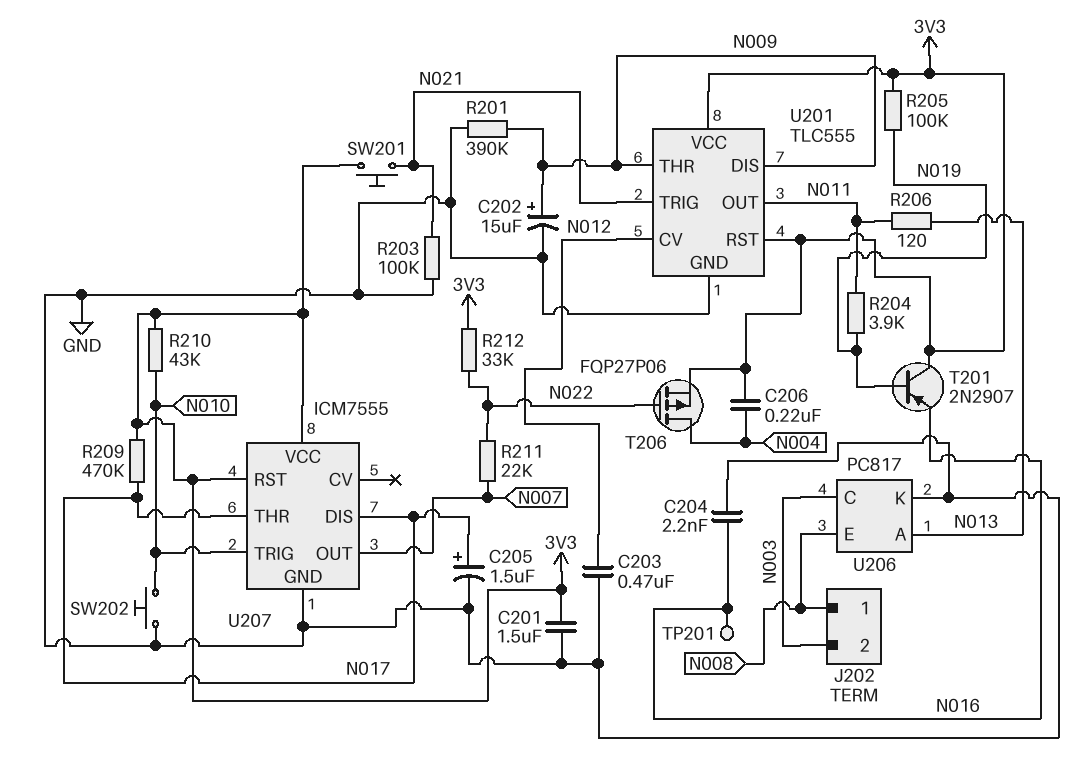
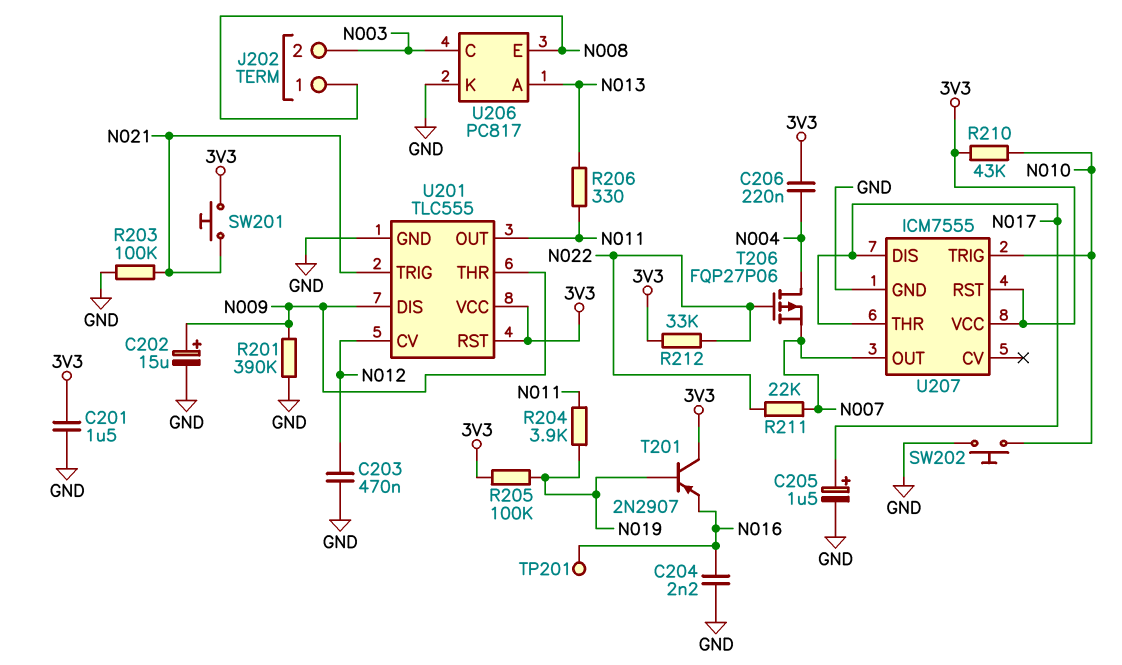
R206: 120 (N011, N013) -> 330 (N011, N013)
R209: 470k (3V3, N017) -> none
T206: PMOS FQP27P06 (G N022, D N004, S 3V3) -> PMOS FQP27P06 (G N022, D N004, S N007)

